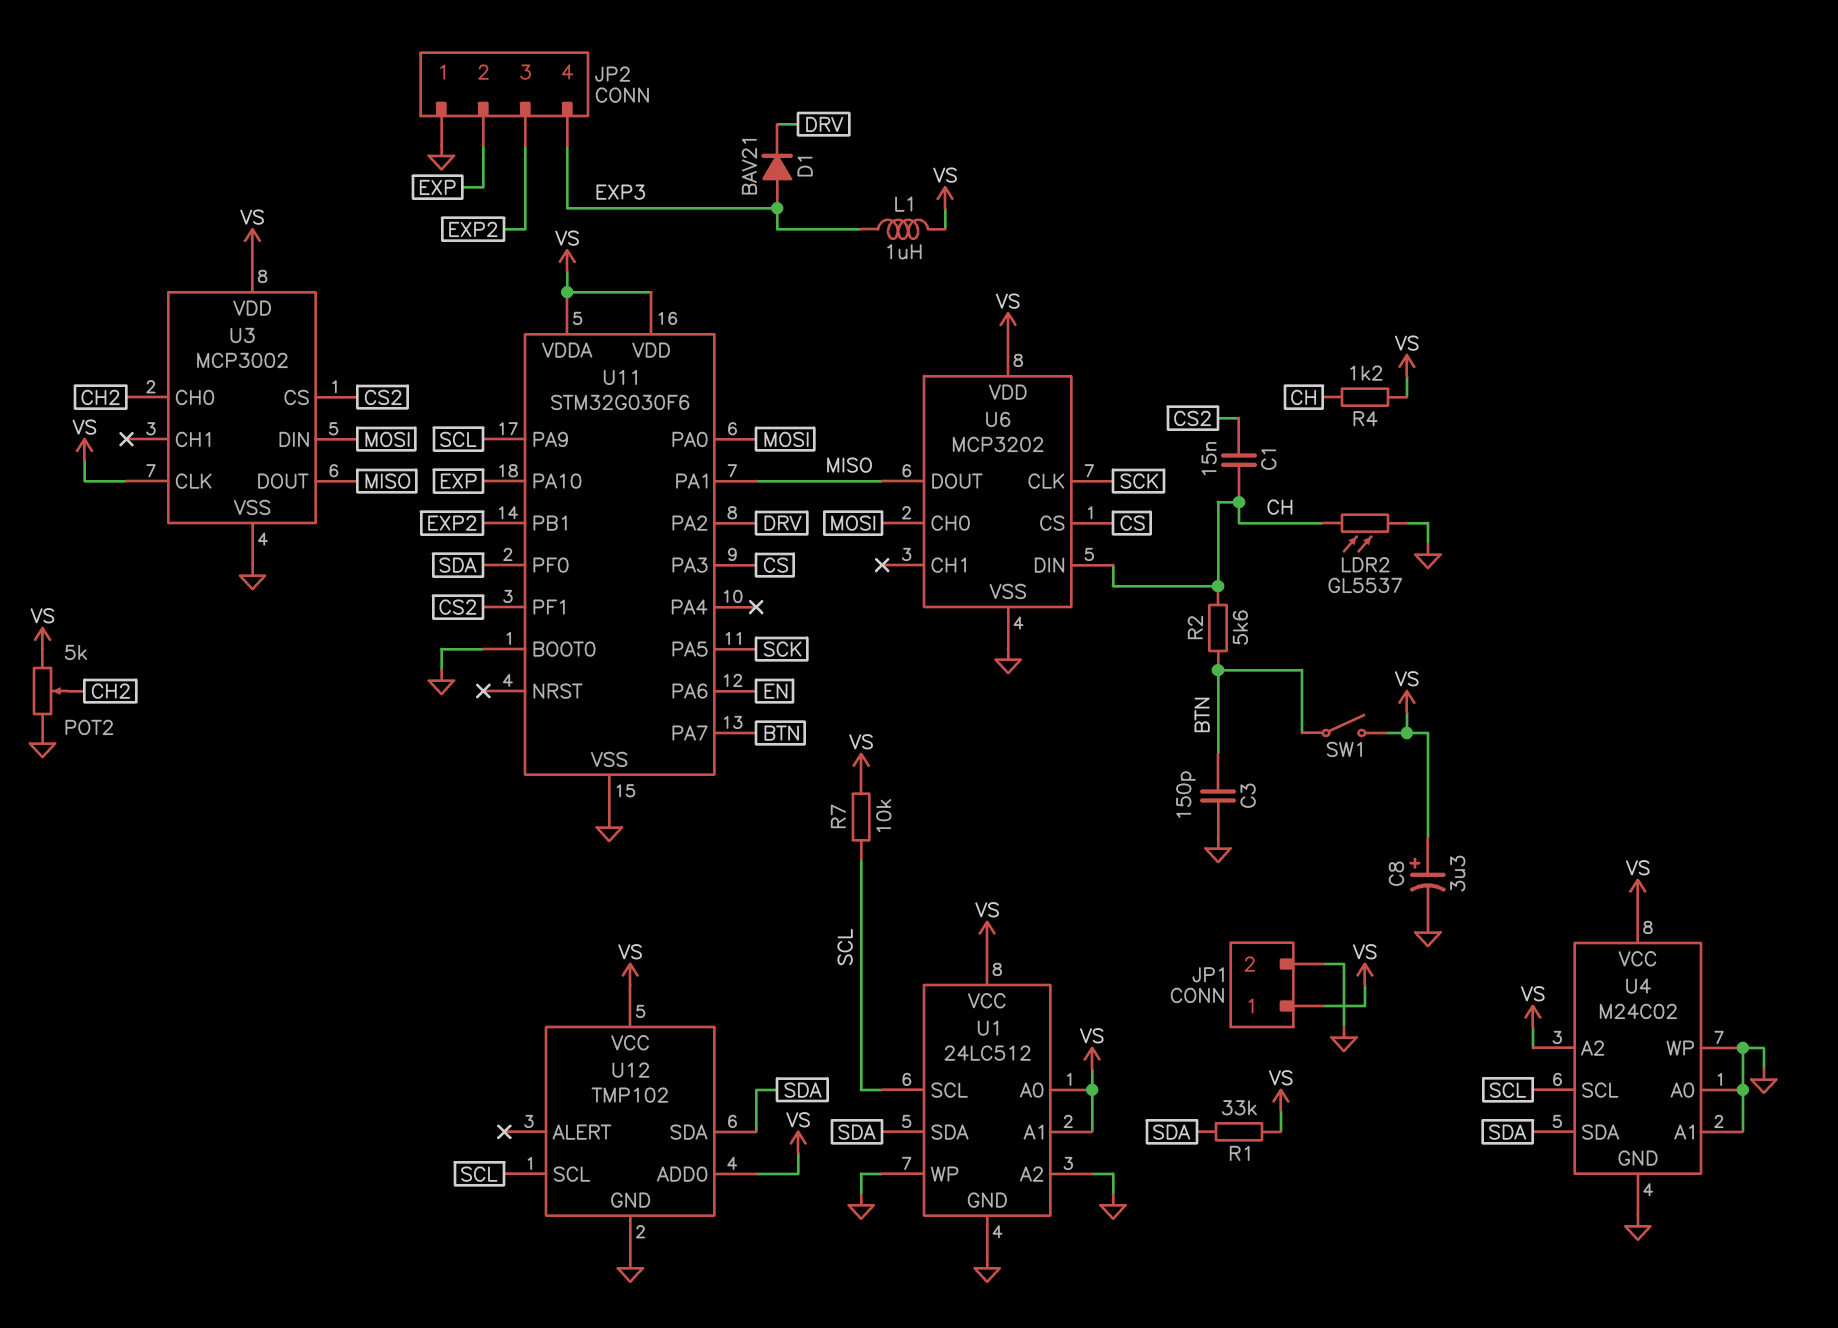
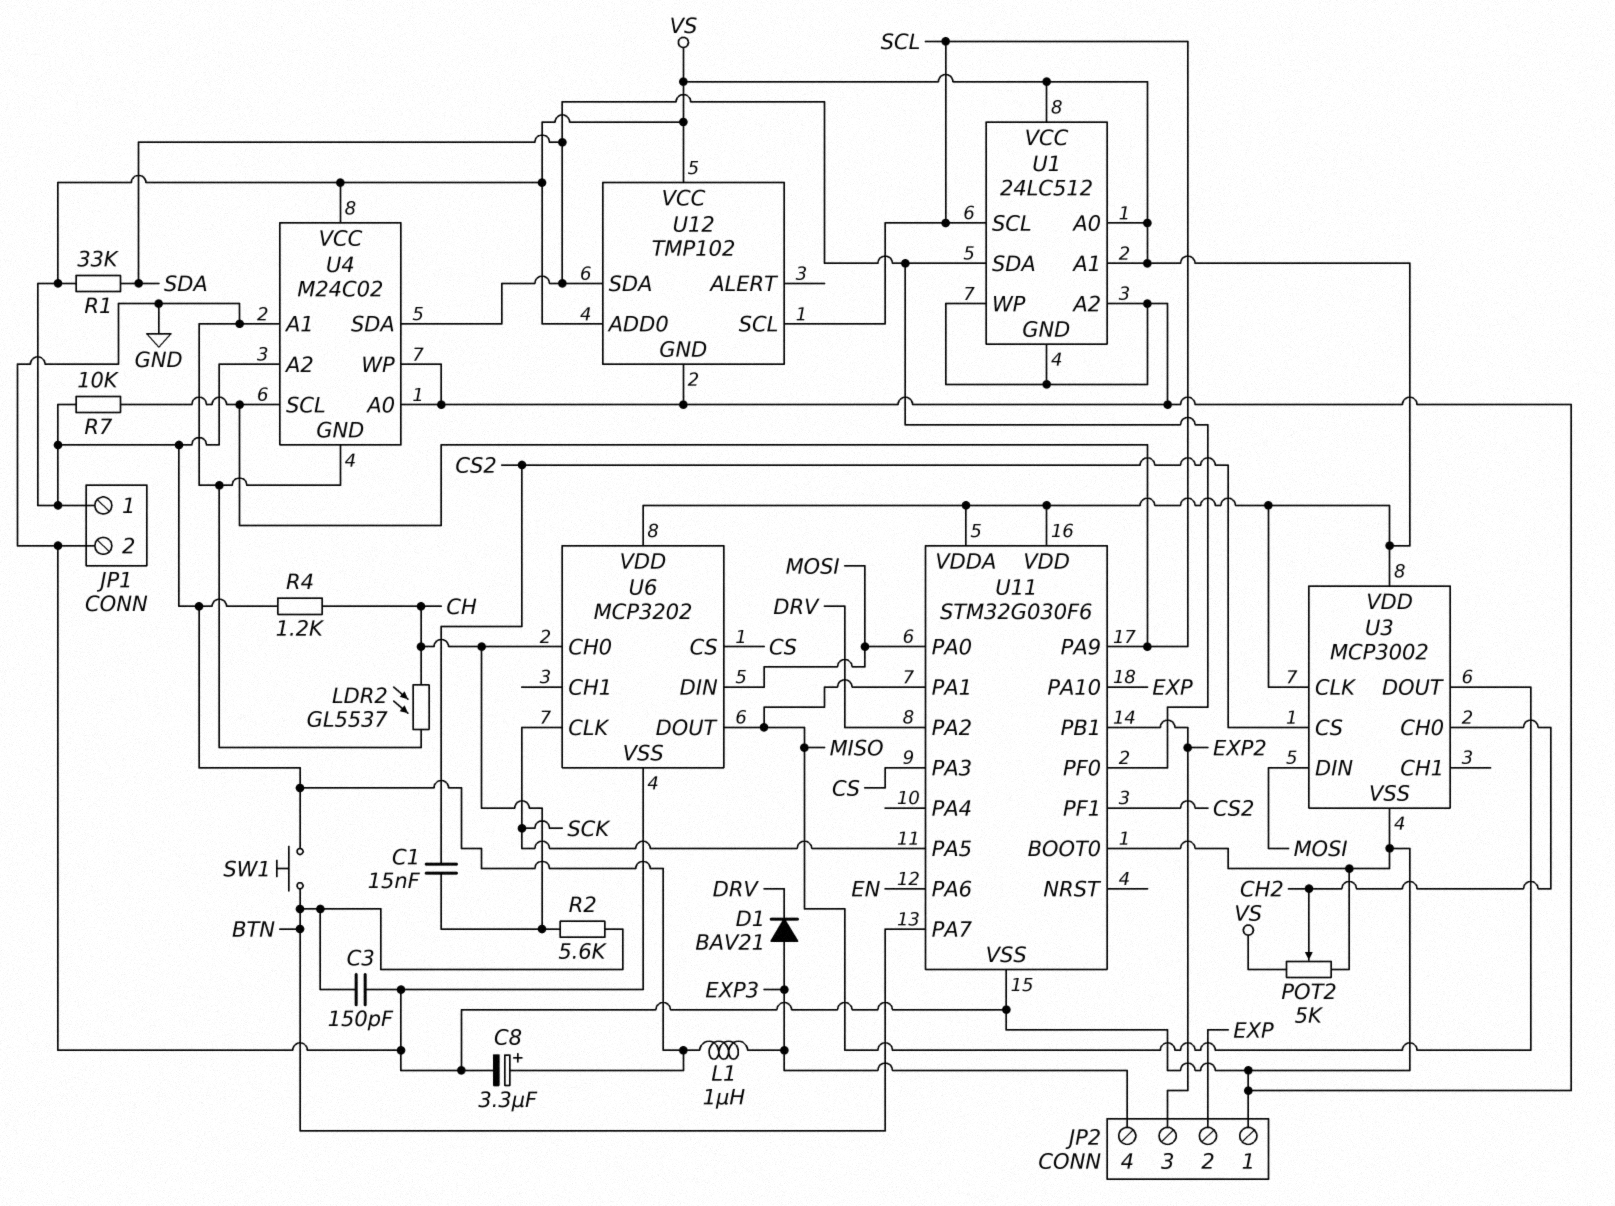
SW1: switch (BTN, VS) -> button (BTN, VS)
U6 pin CH0: MOSI -> CH
U6 pin DIN: CH -> MOSI

